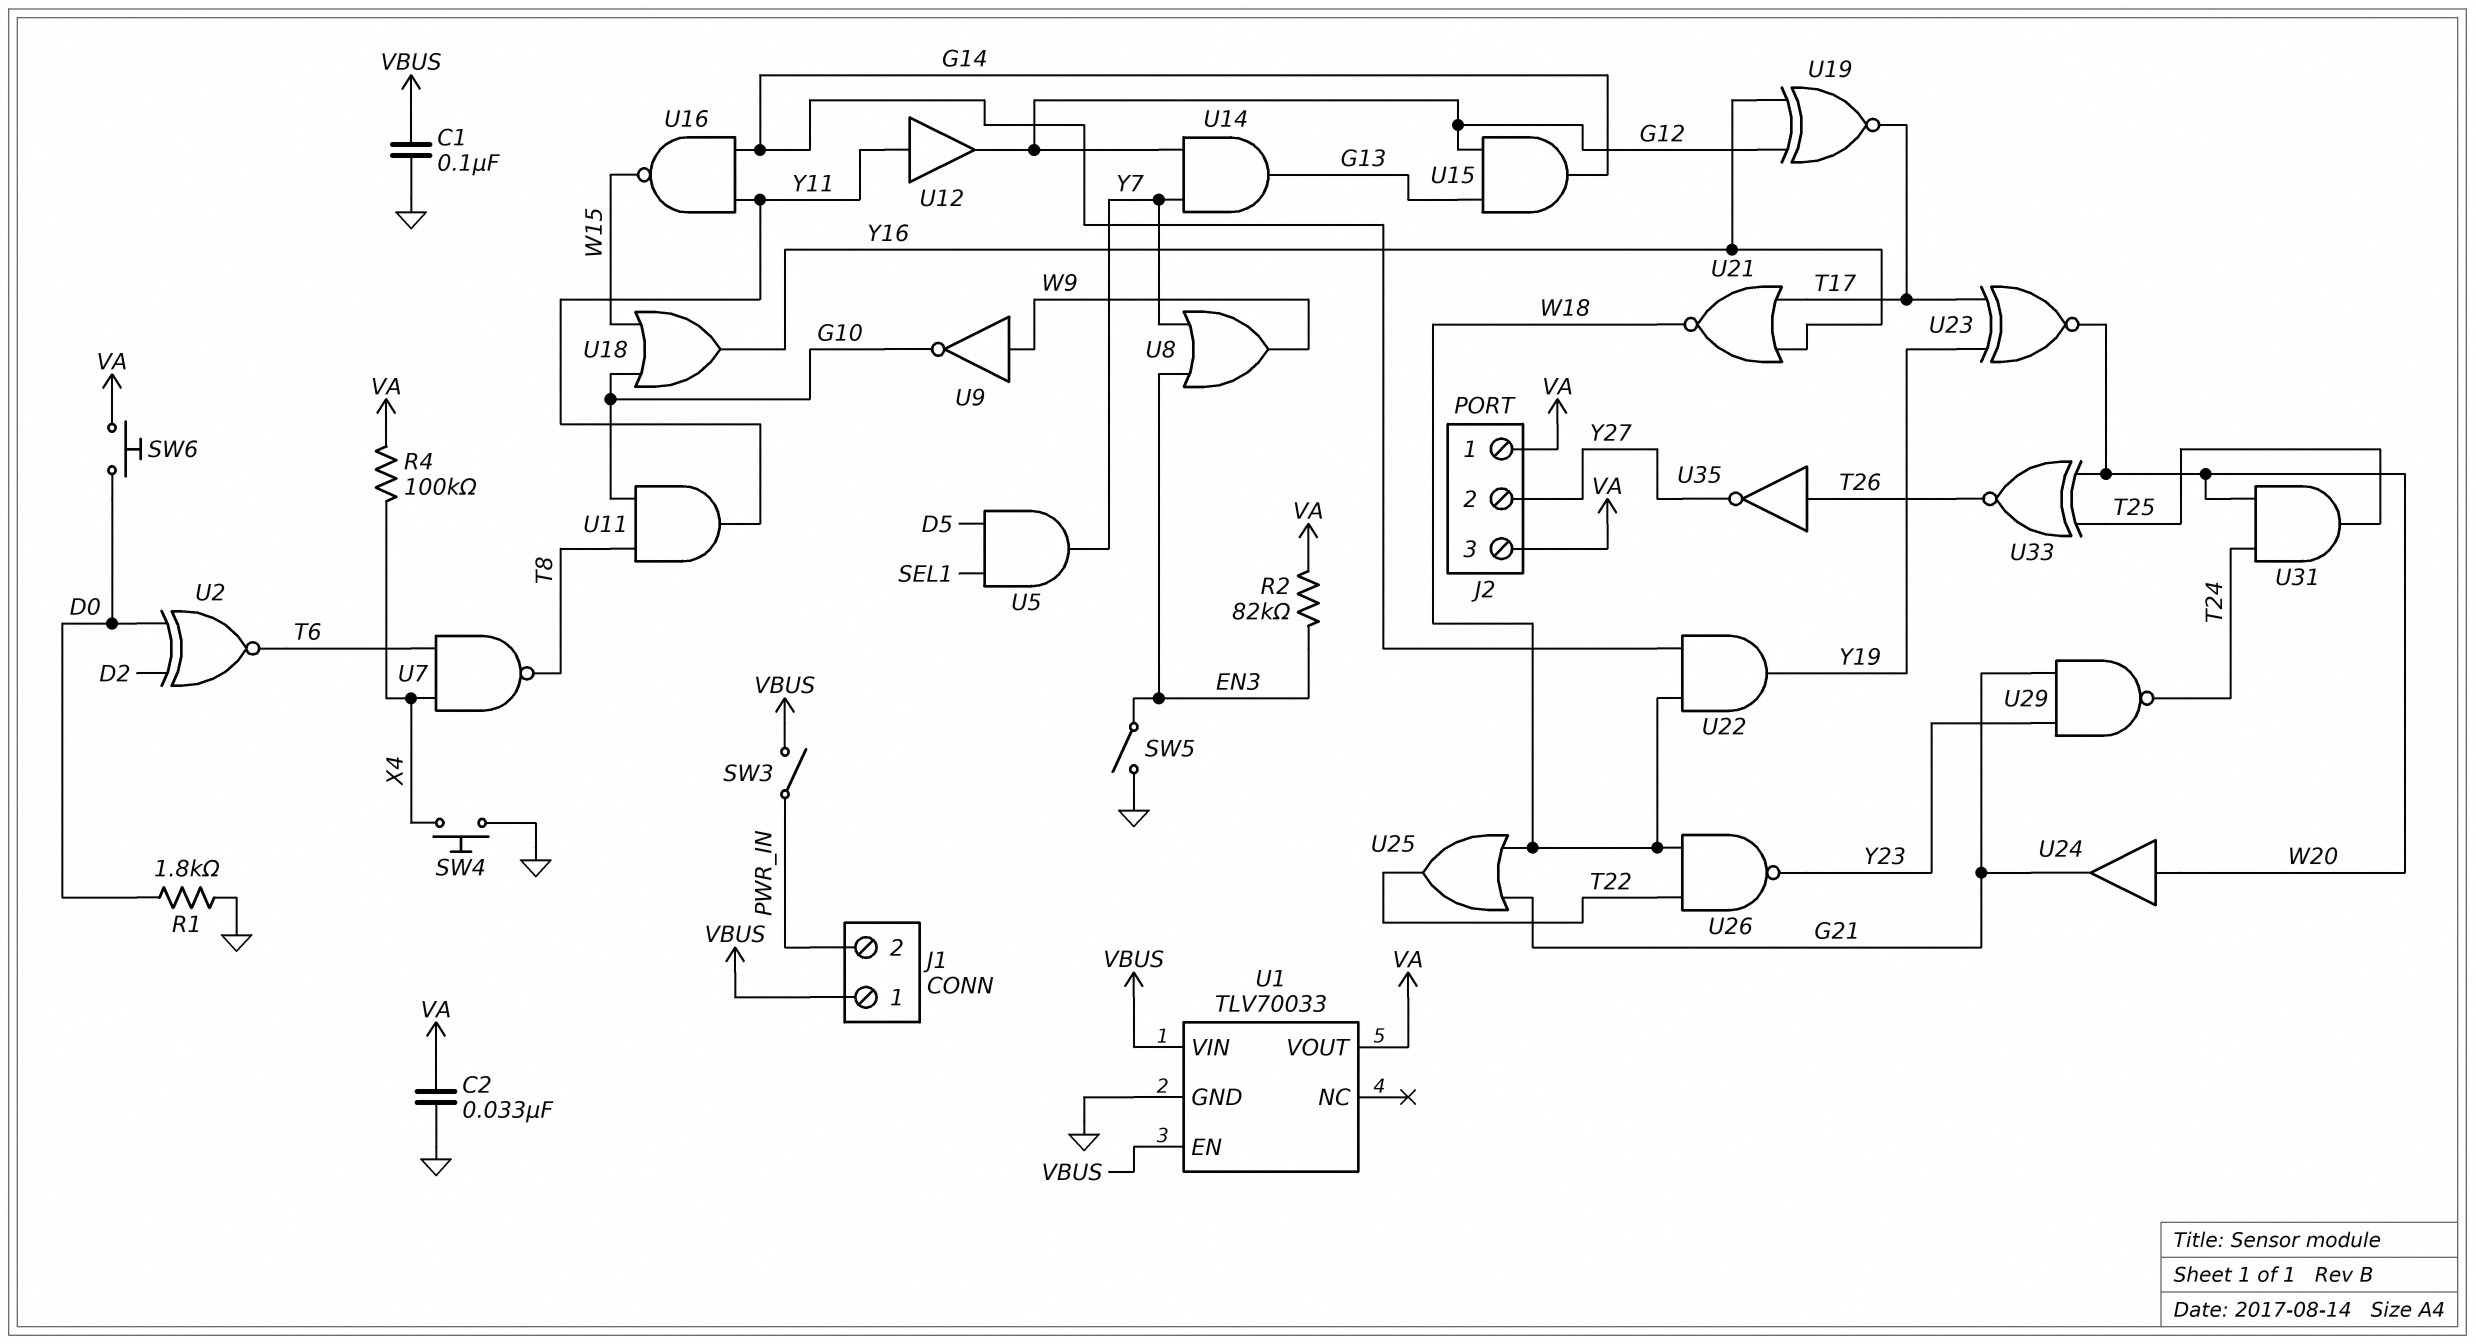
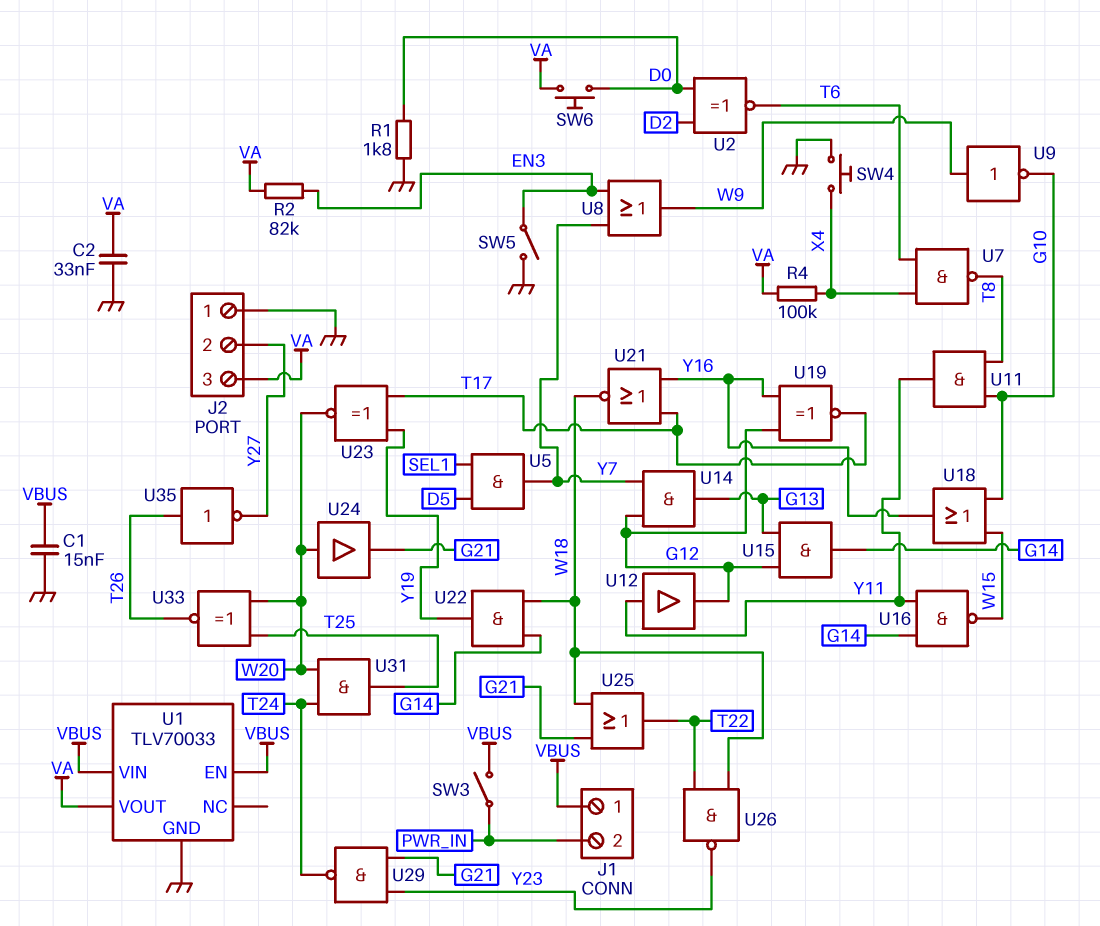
C1: 100nF (GND, VBUS) -> 15nF (GND, VBUS)
J2 pin 1: VA -> GND

